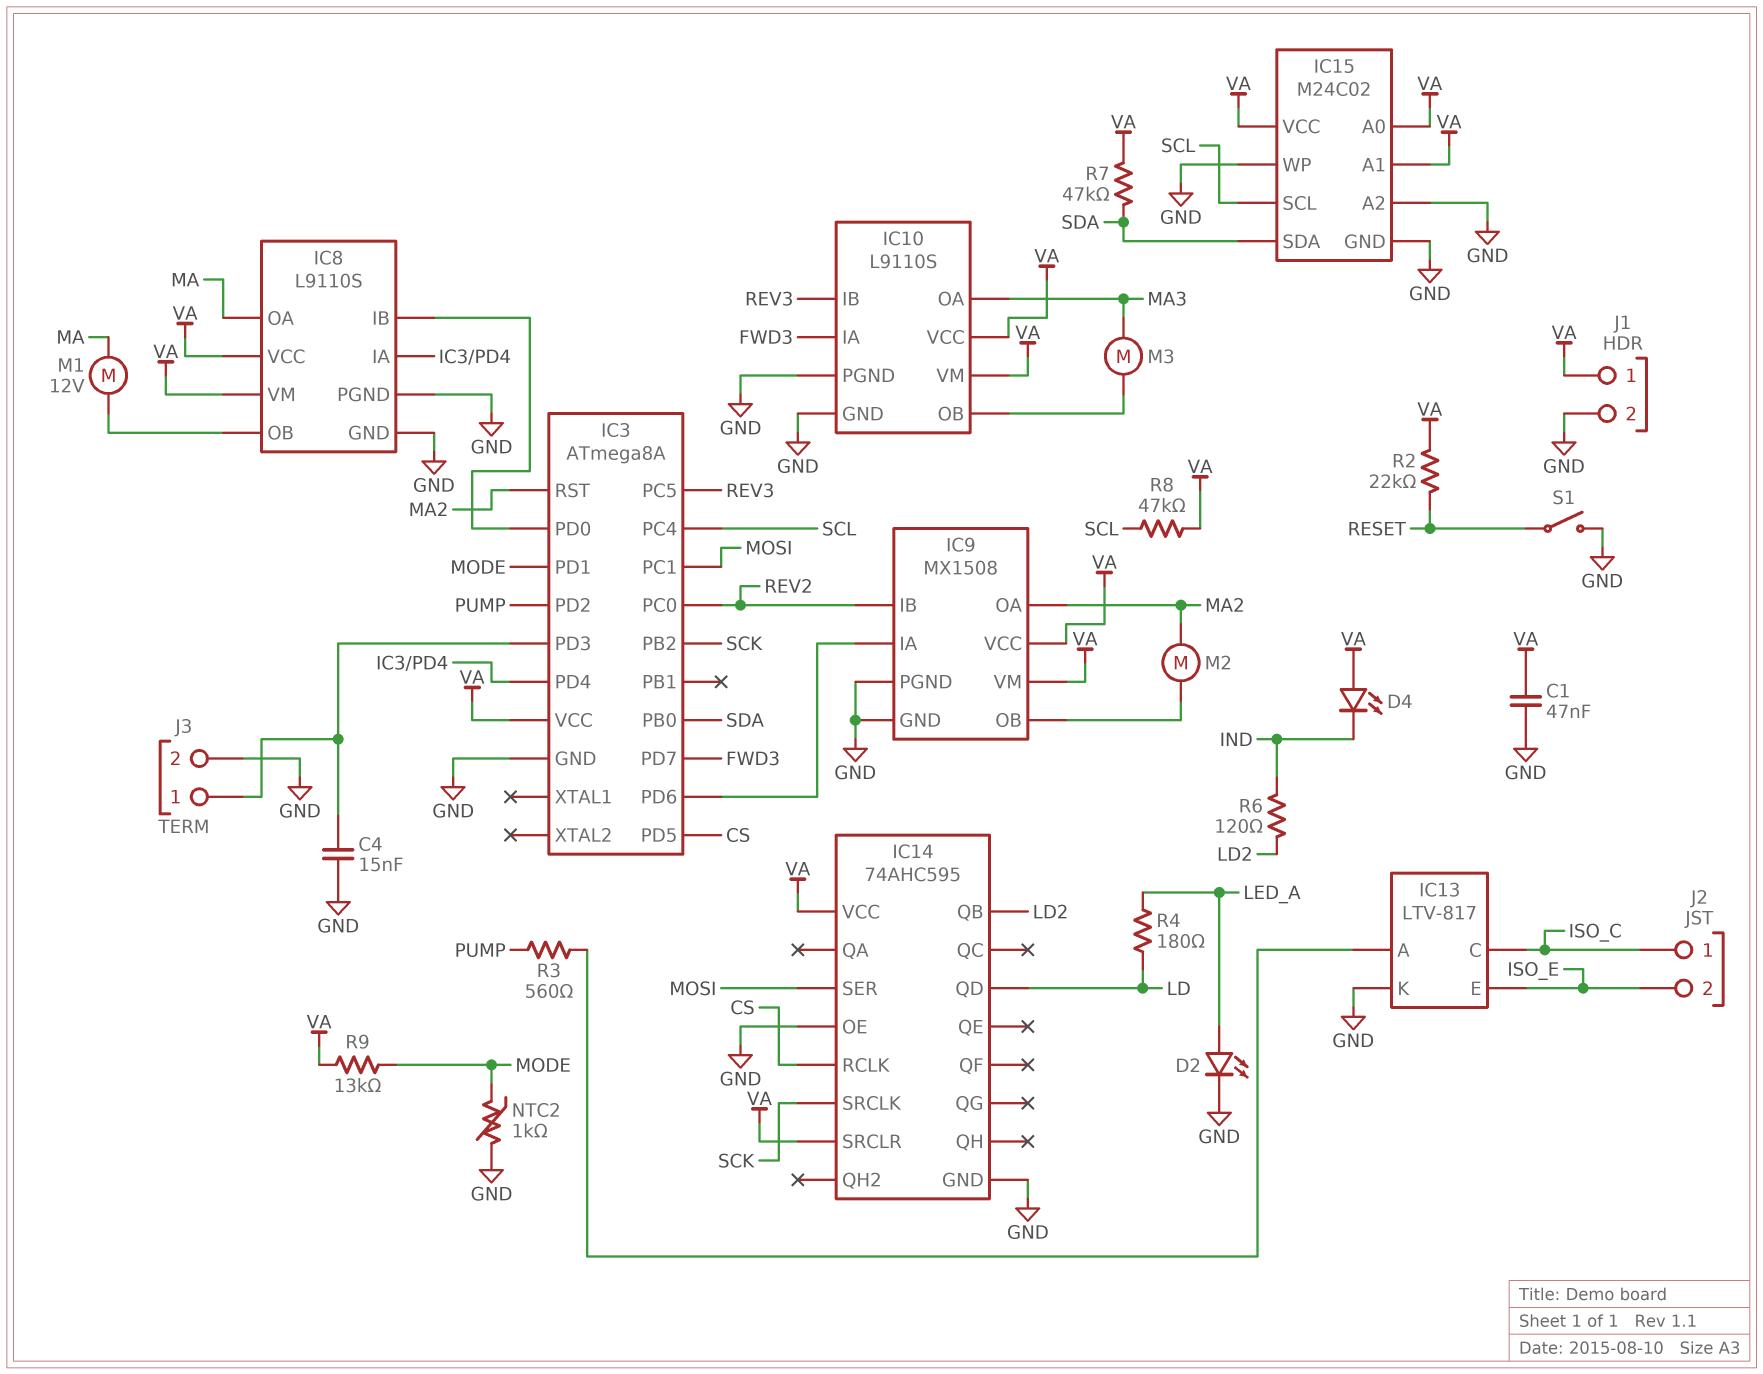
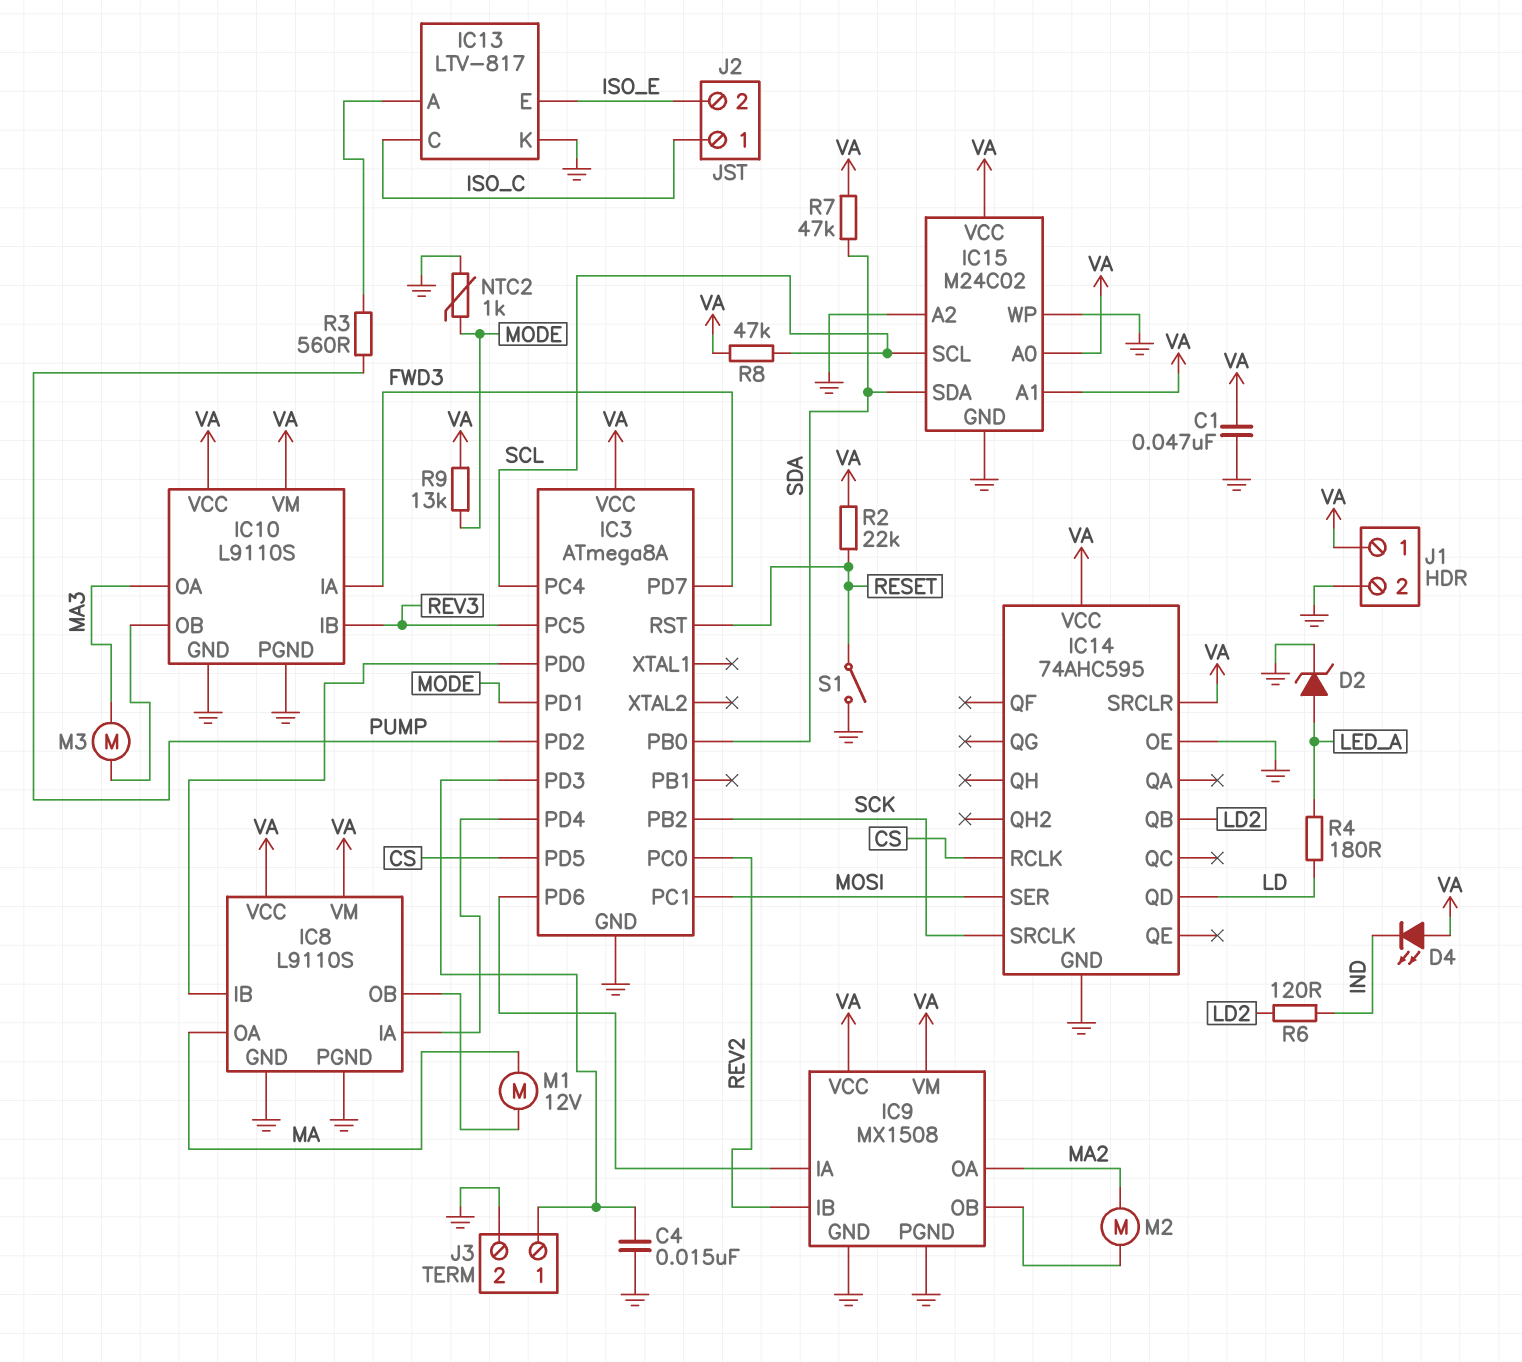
D2: LED (A LED_A, K GND) -> zener (A LED_A, K GND)
IC3 pin RST: MA2 -> RESET

